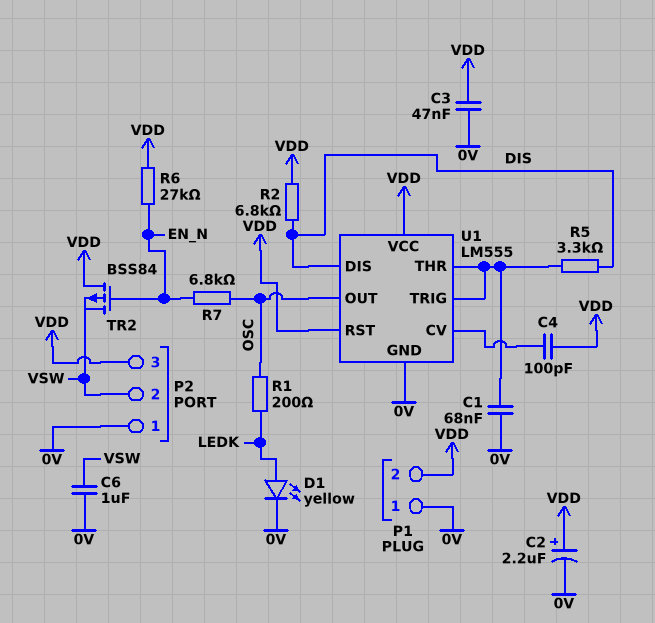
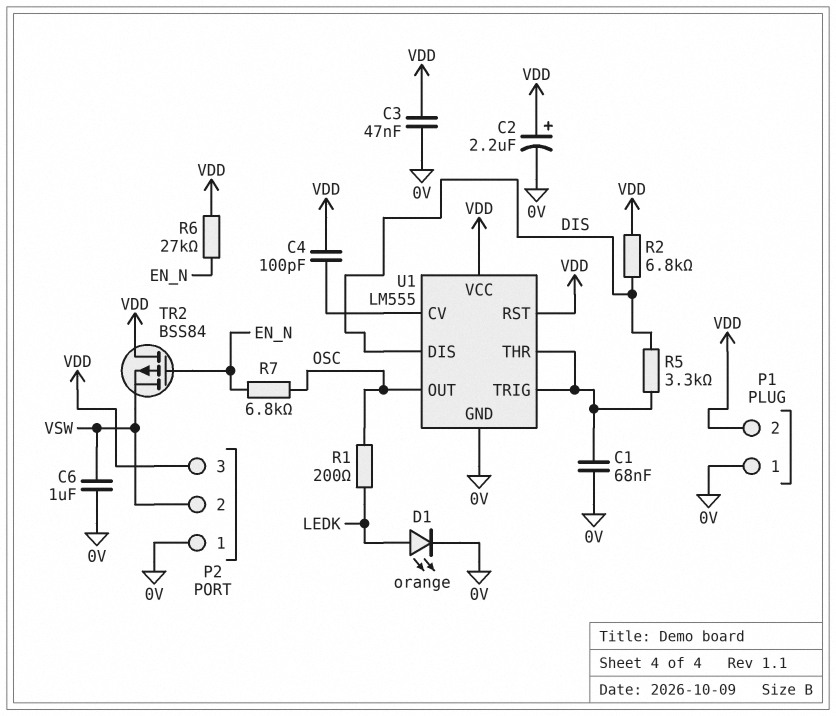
D1: LED yellow (A LEDK, K 0V) -> LED orange (A LEDK, K 0V)

